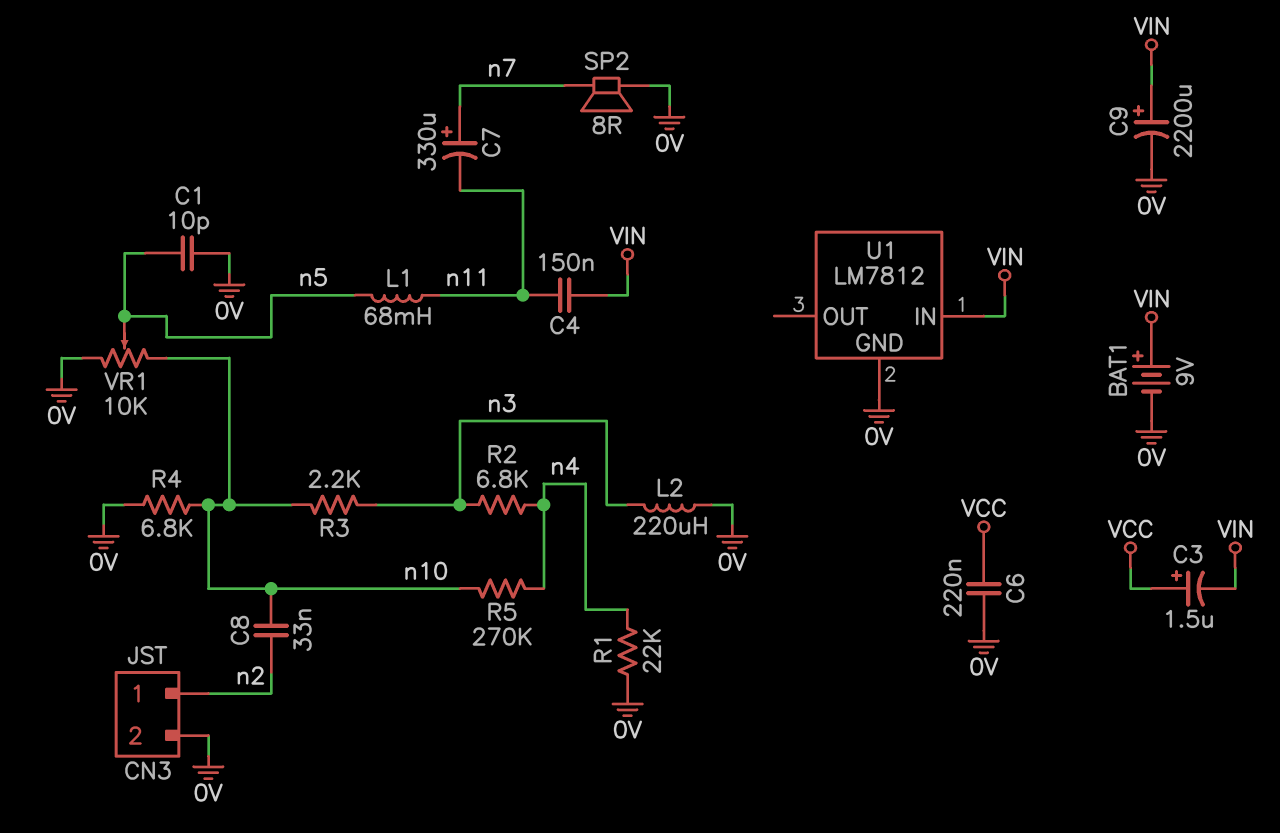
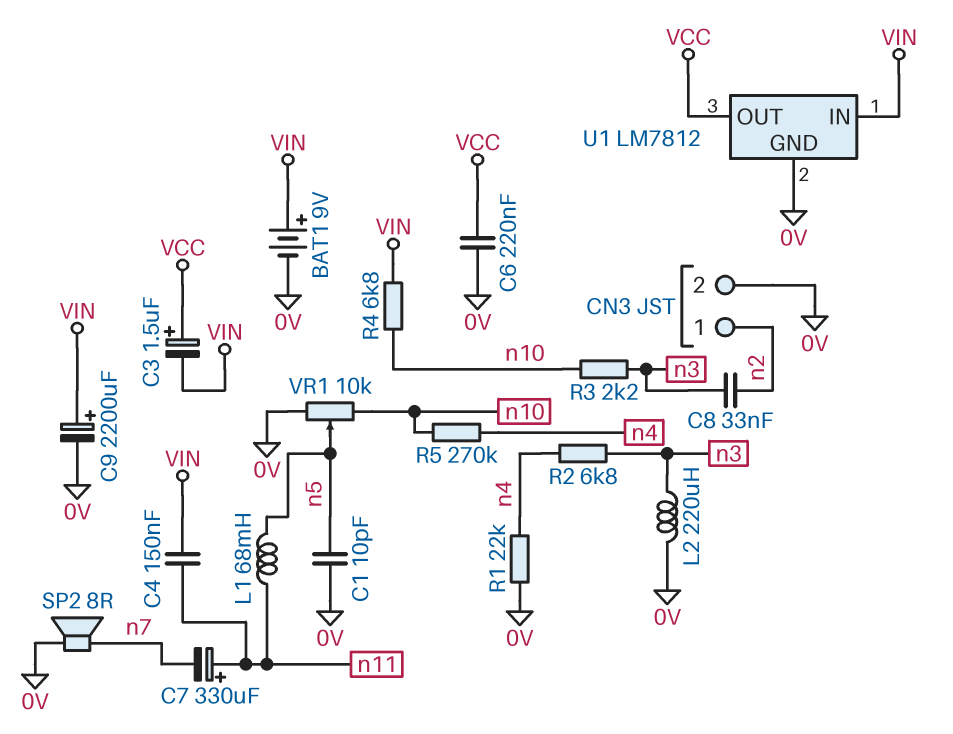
C7: 330uF (plus n7, minus n11) -> 330uF (plus n11, minus n7)
C8: 33nF (n2, n10) -> 33nF (n2, n3)
R4: 6.8k (0V, n10) -> 6.8k (VIN, n10)
U1 pin OUT: none -> VCC

